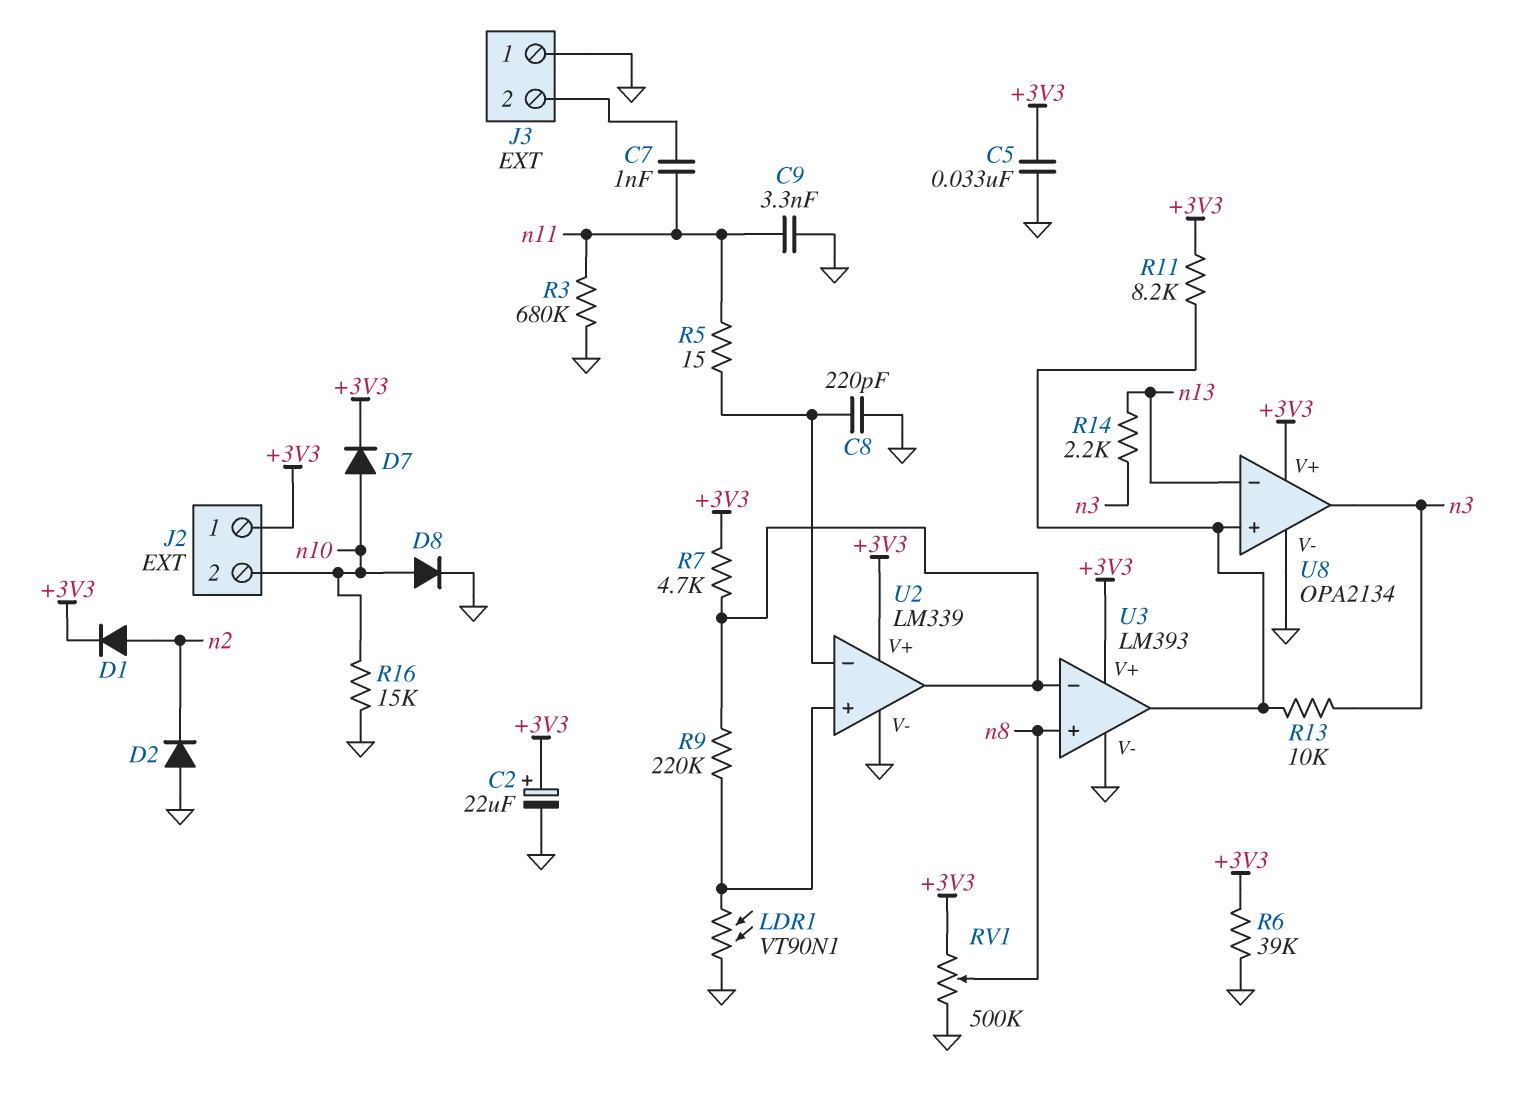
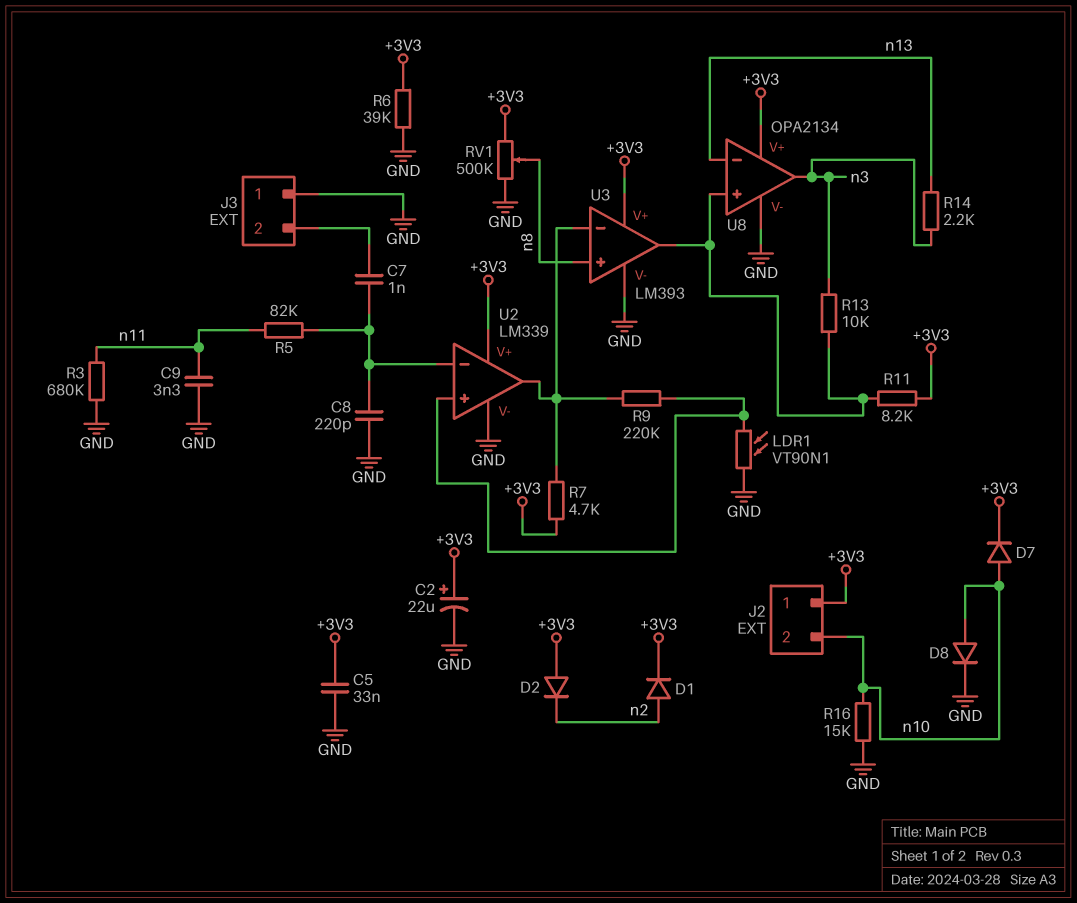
C7: 1nF (J3/2, n11) -> 1nF (J3/2, U2/in-)
D2: diode (A GND, K n2) -> diode (A +3V3, K n2)
R5: 15 (U2/in-, n11) -> 82k (U2/in-, n11)

